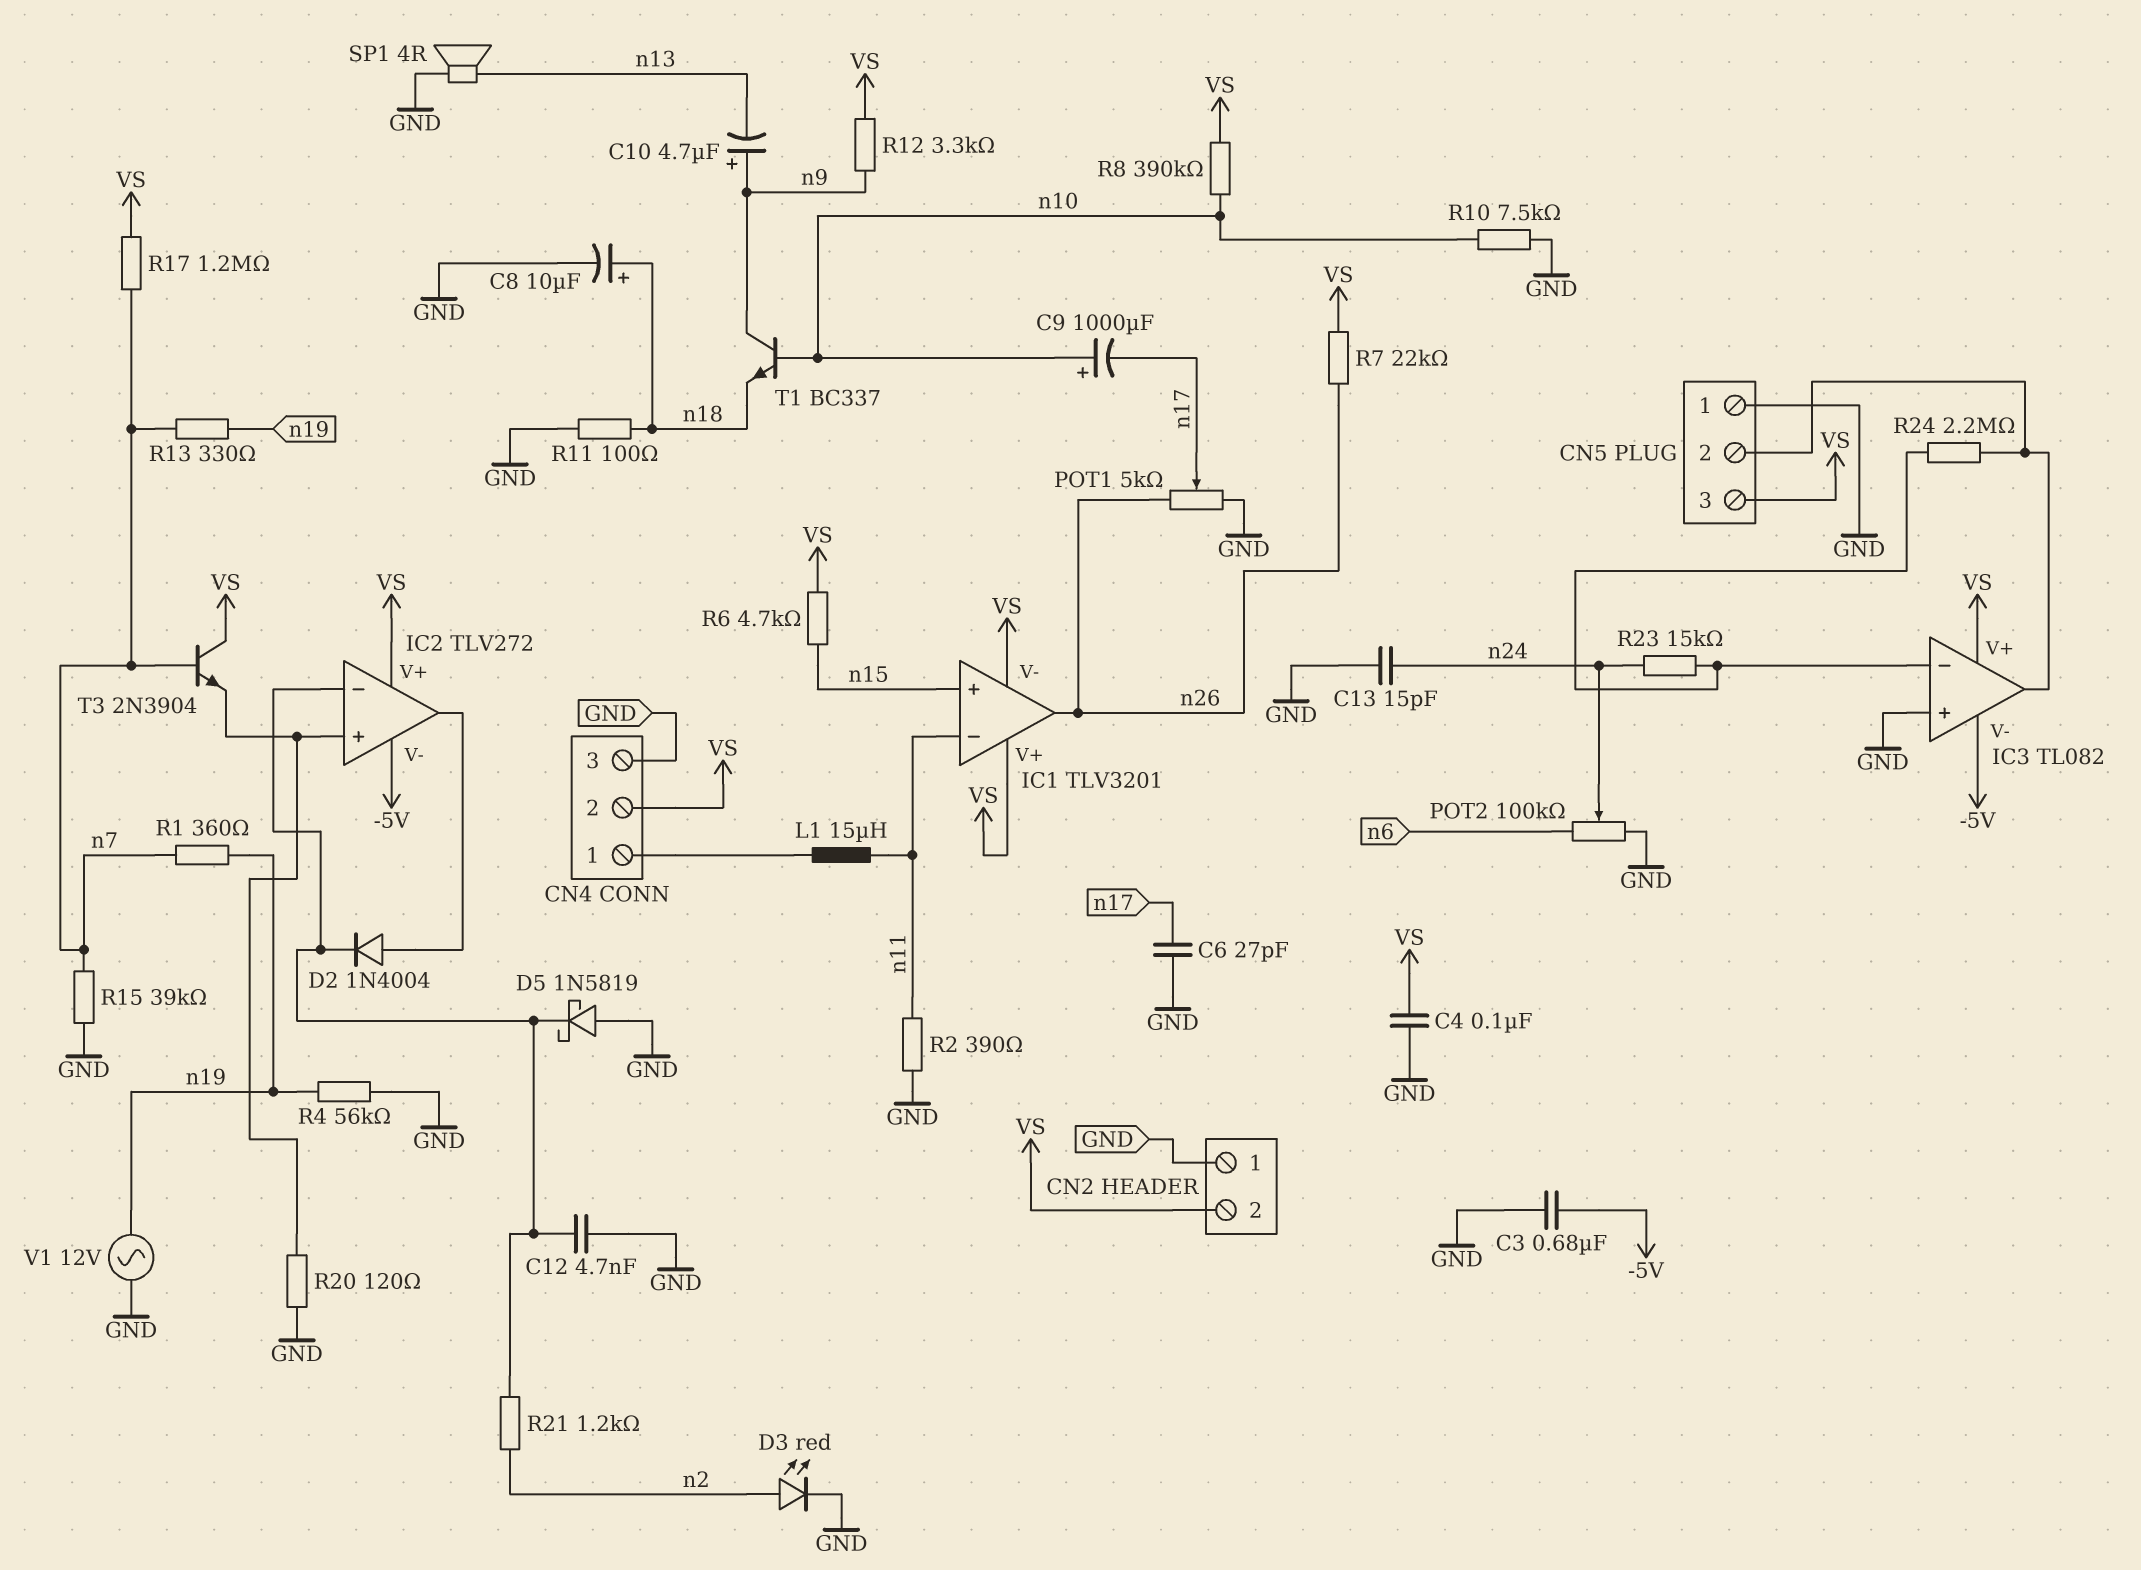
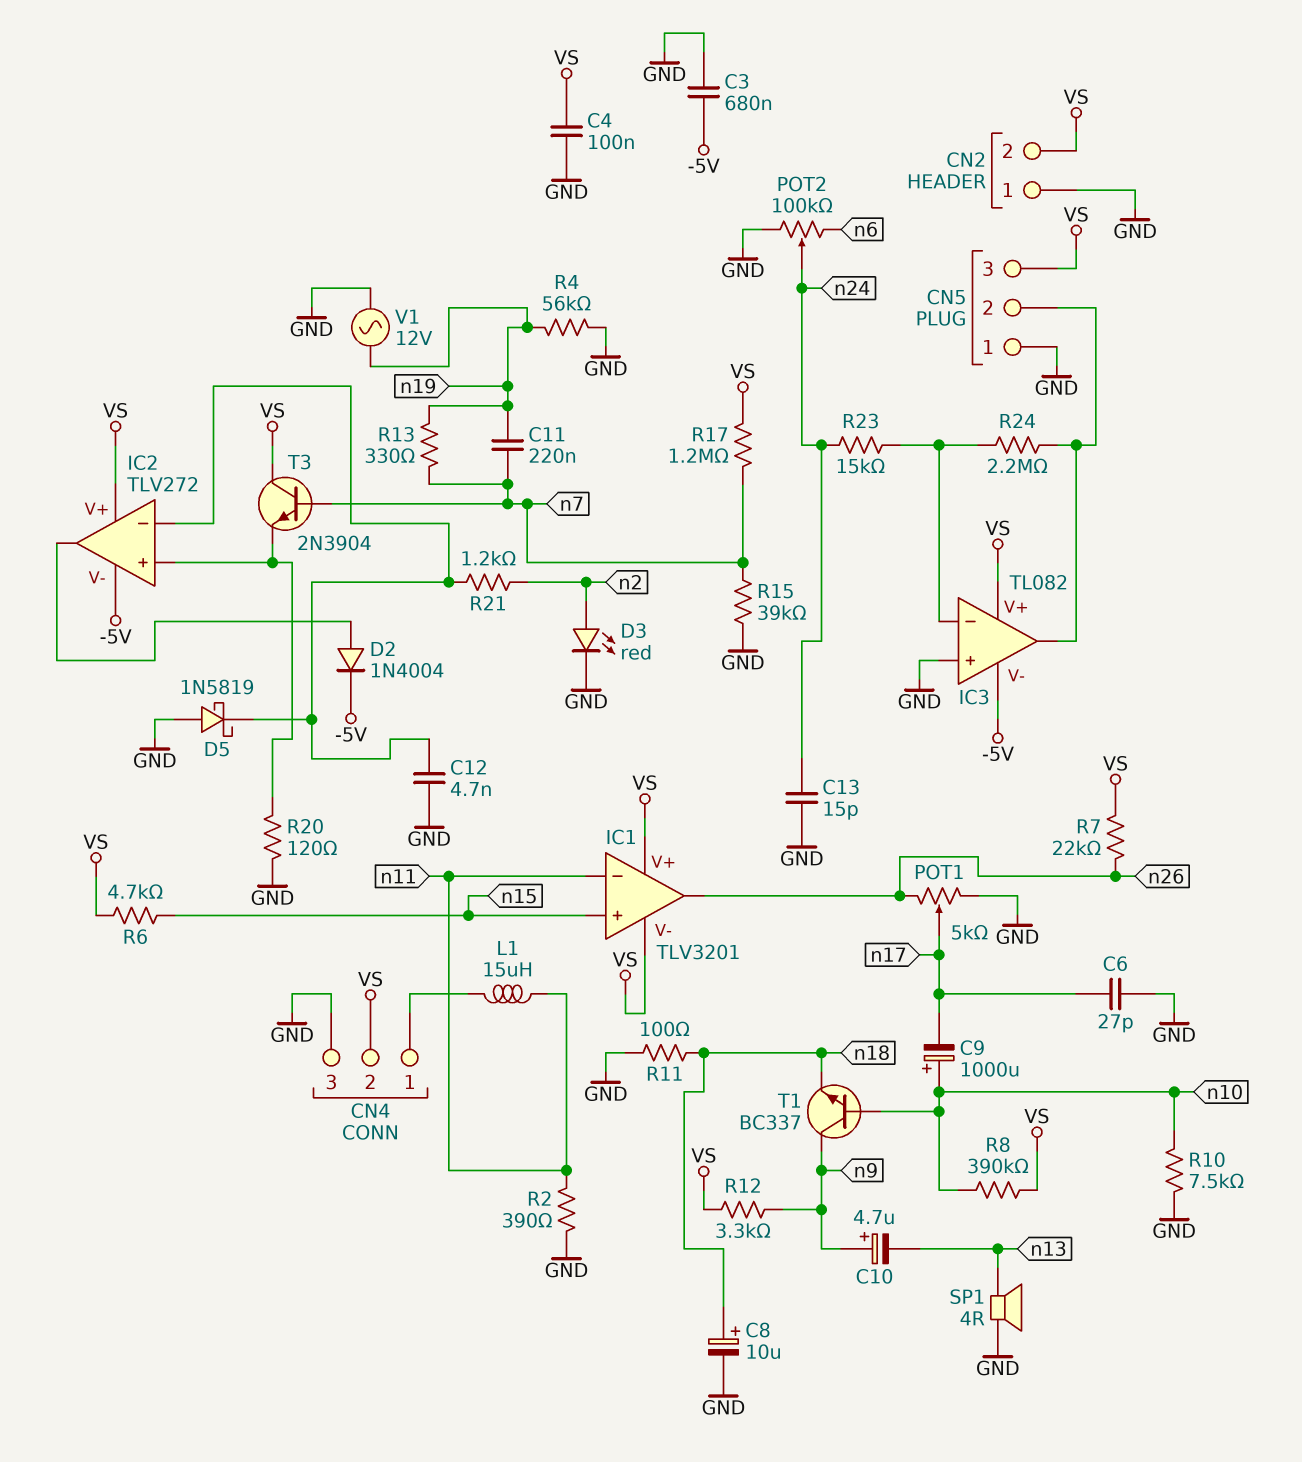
C11: none -> 220nF (n7, n19)
D2: diode 1N4004 (A IC2/out, K IC2/in-) -> diode 1N4004 (A IC2/out, K -5V)
R1: 360 (n7, n19) -> none

